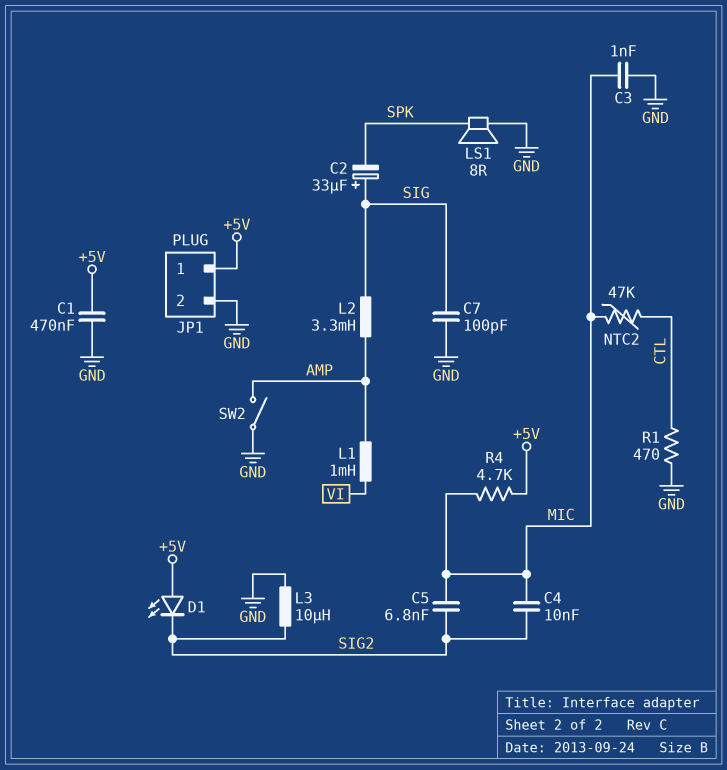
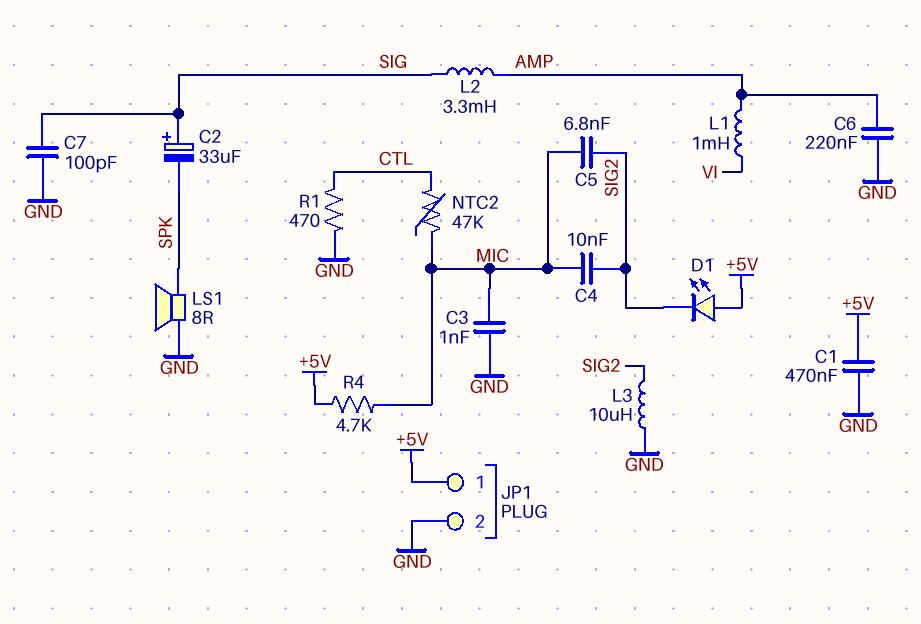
C6: none -> 220nF (AMP, GND)
SW2: switch (AMP, GND) -> none

